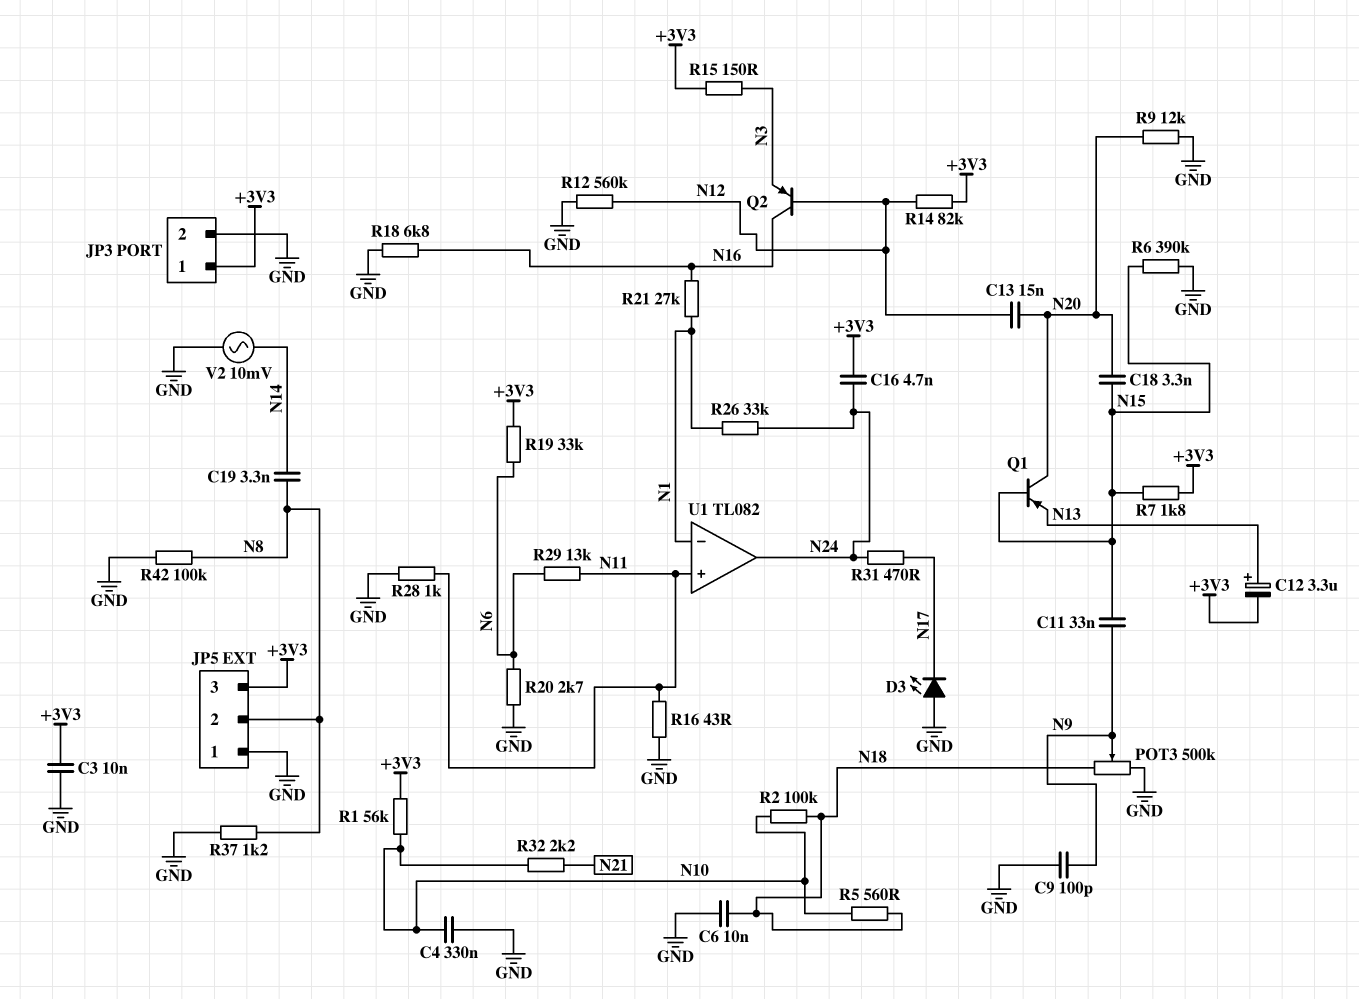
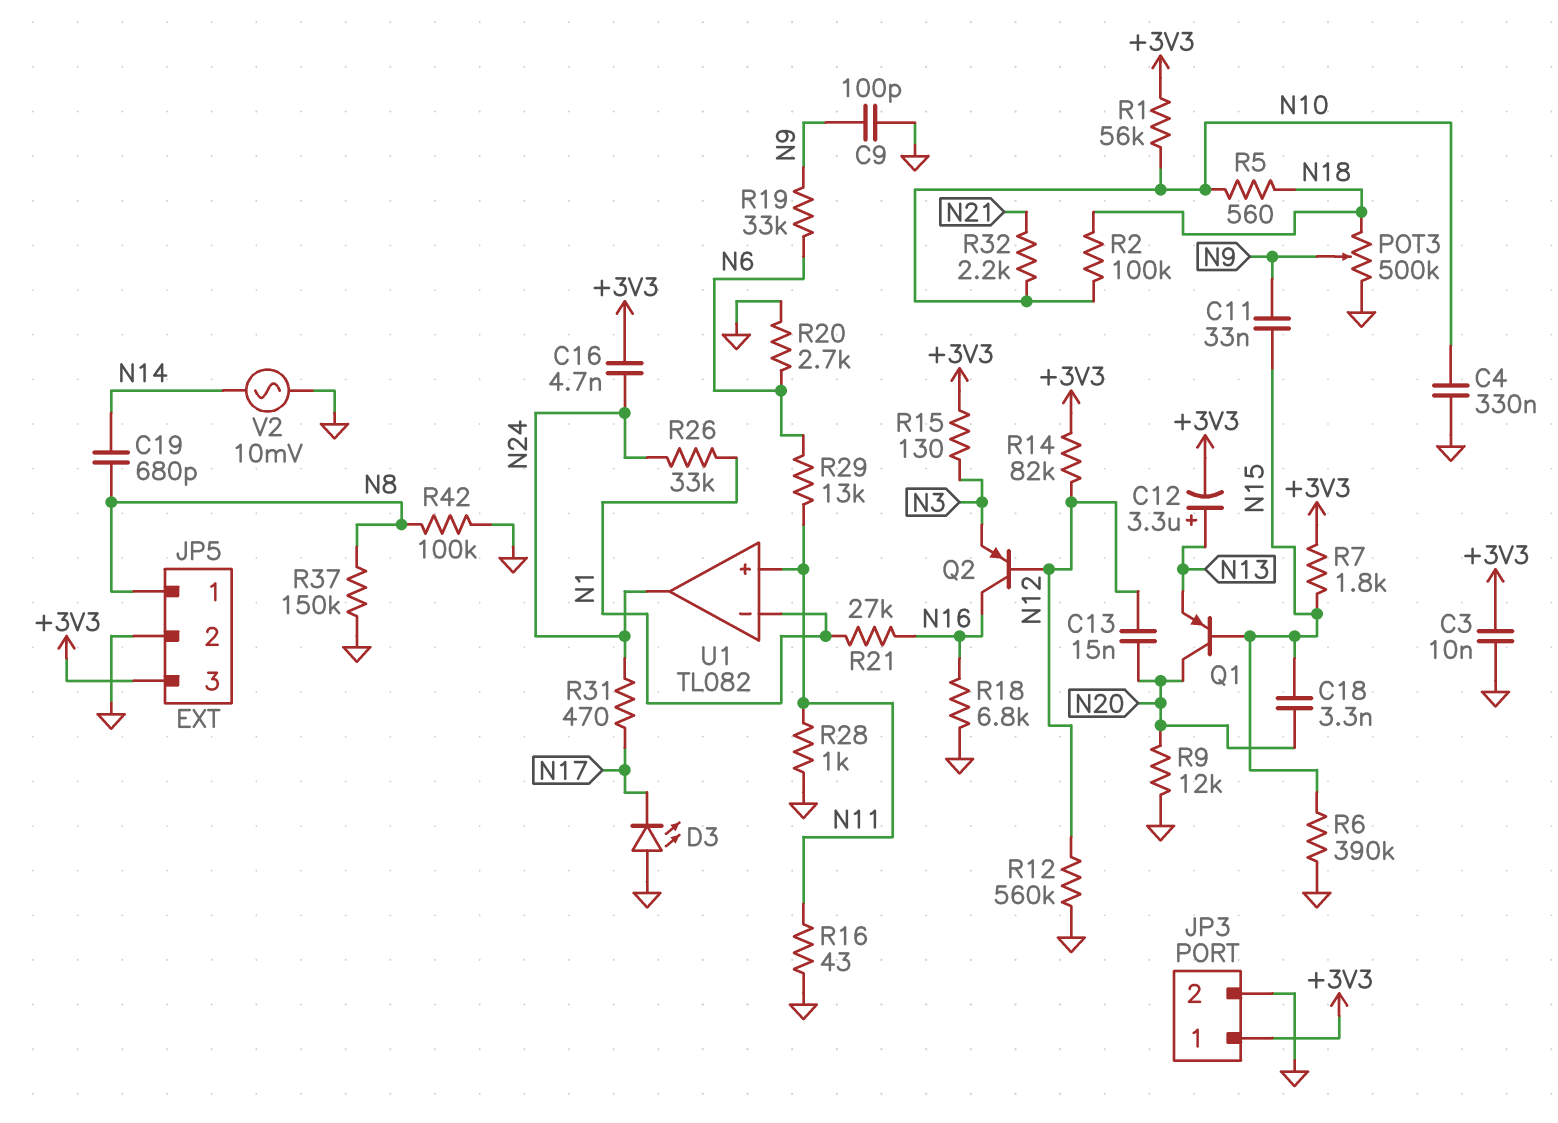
C6: 10nF (GND, N18) -> none
C19: 3.3nF (N8, N14) -> 680pF (N8, N14)
JP5 pin 1: GND -> N8
JP5 pin 2: N8 -> GND
R15: 150 (+3V3, N3) -> 130 (+3V3, N3)
R19: 33k (+3V3, N6) -> 33k (N6, N9)
R37: 1.2k (GND, N8) -> 150k (GND, N8)

